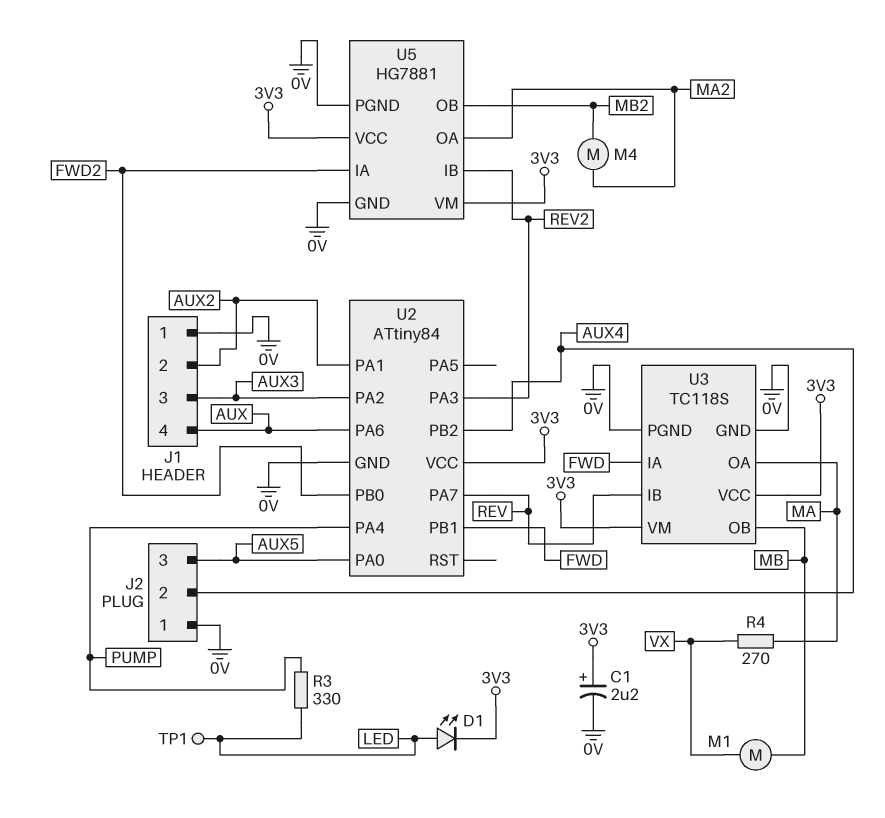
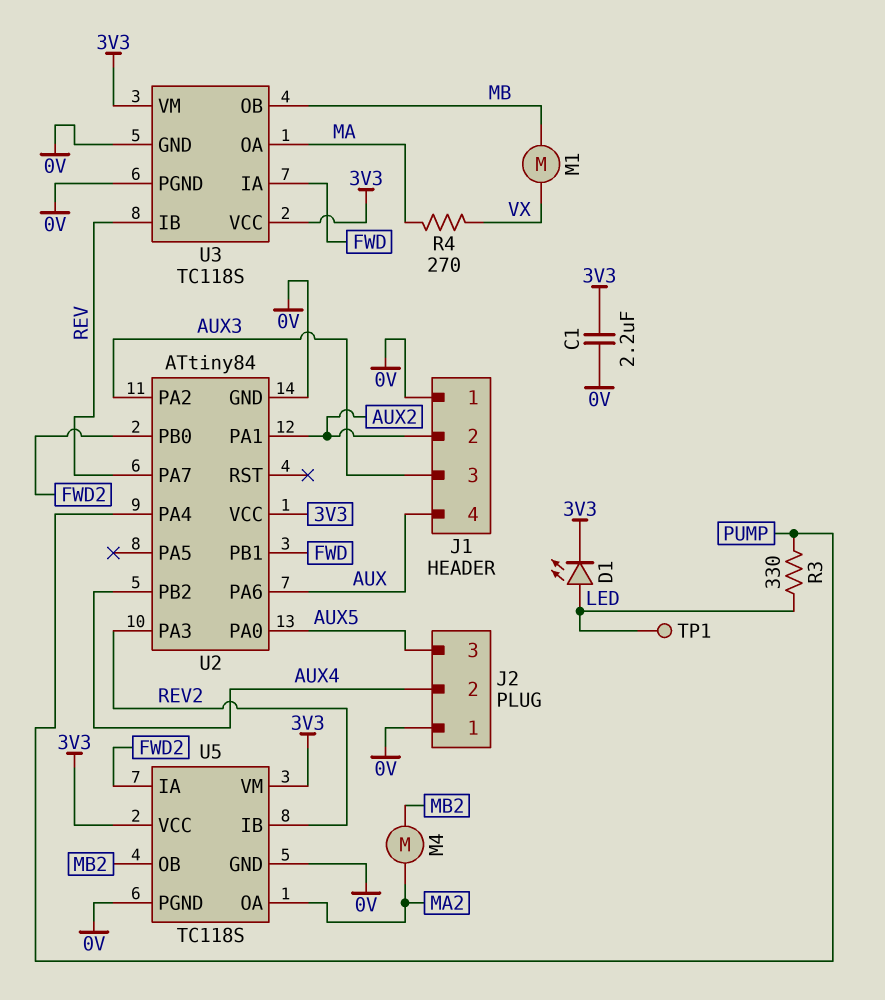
C1: 2.2uF (plus 3V3, minus 0V) -> 2.2uF (0V, 3V3)
U5: HG7881 -> TC118S

